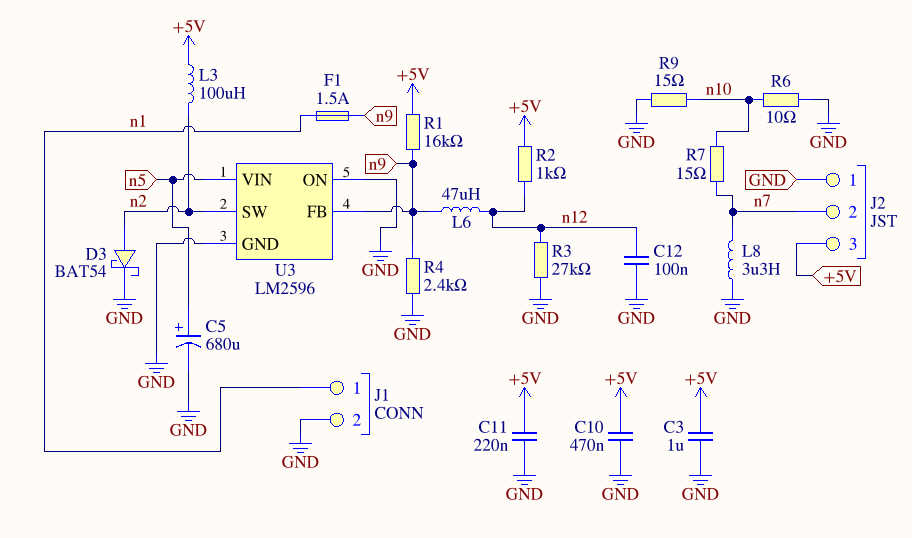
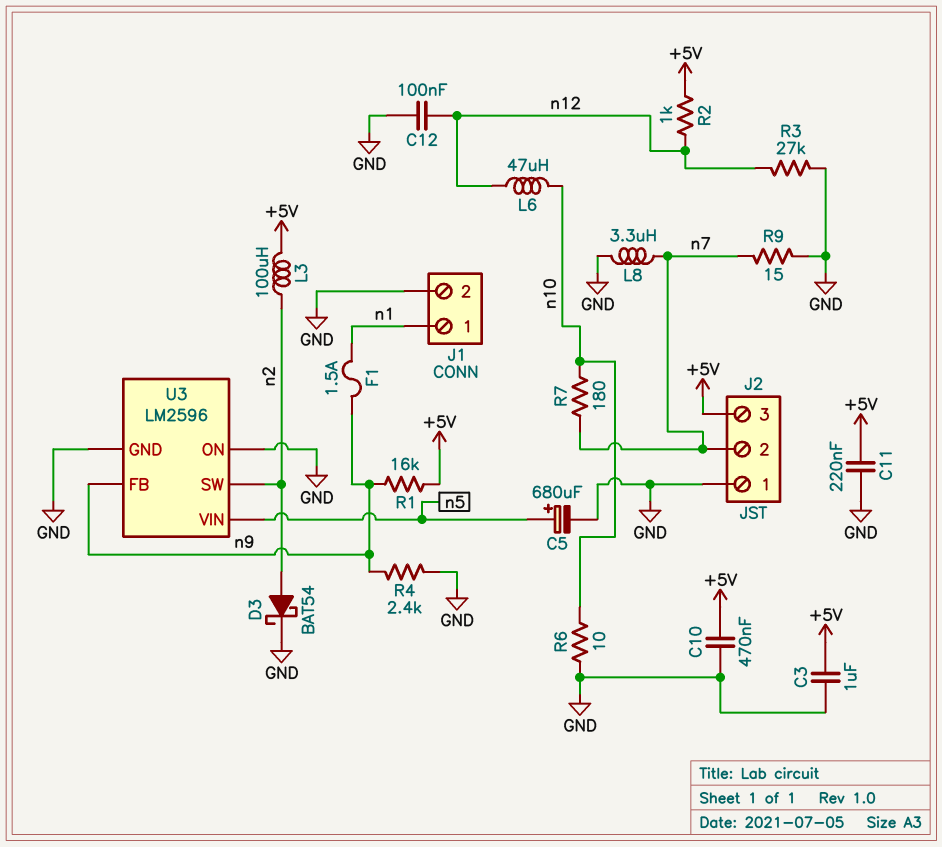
L6: 47uH (n9, n12) -> 47uH (n10, n12)
R7: 15 (n7, n10) -> 180 (n7, n10)
R9: 15 (GND, n10) -> 15 (GND, n7)

